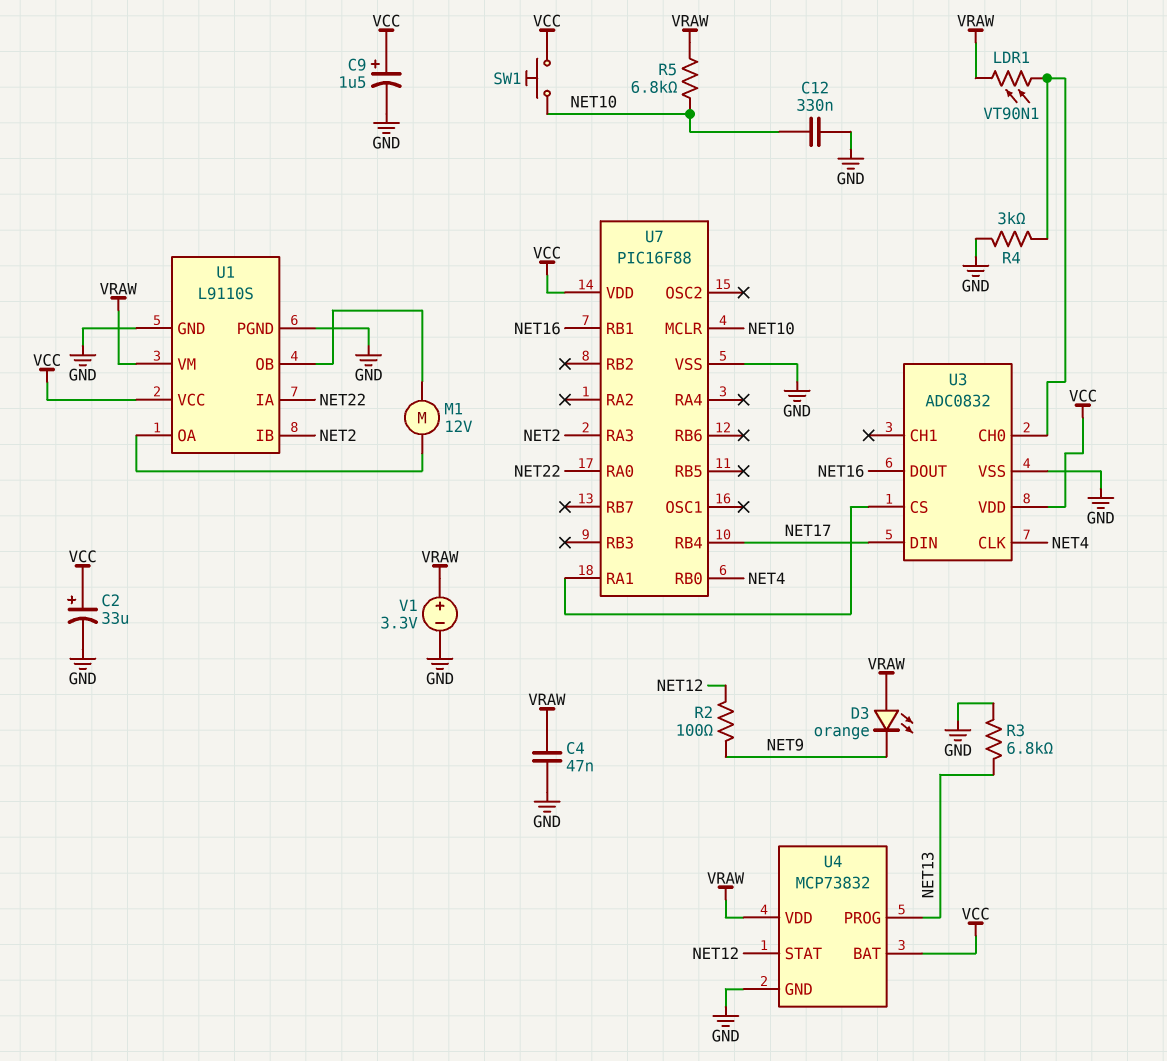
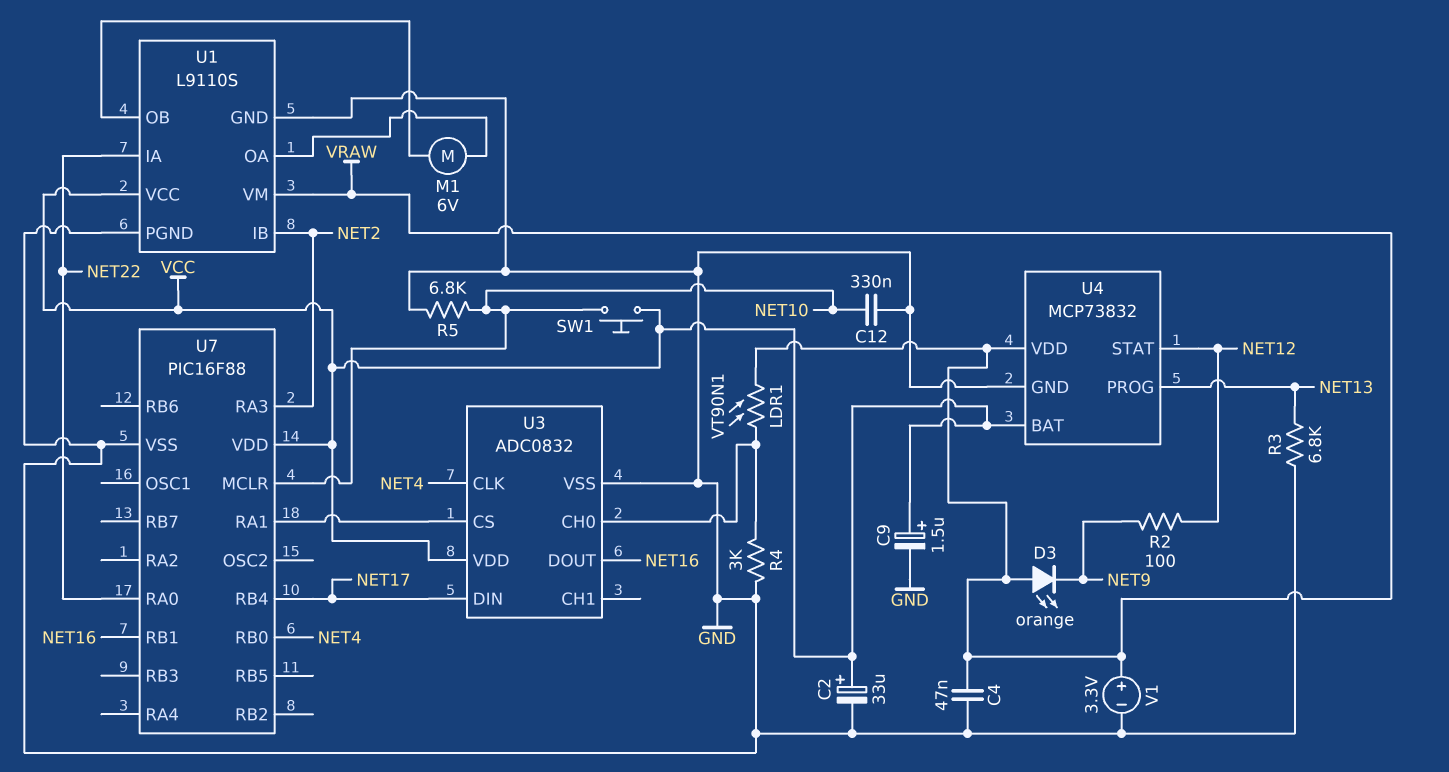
M1: motor 12V (U1/OA, U1/OB) -> motor 6V (U1/OA, U1/OB)
R5: 6.8k (NET10, VRAW) -> 6.8k (GND, NET10)

